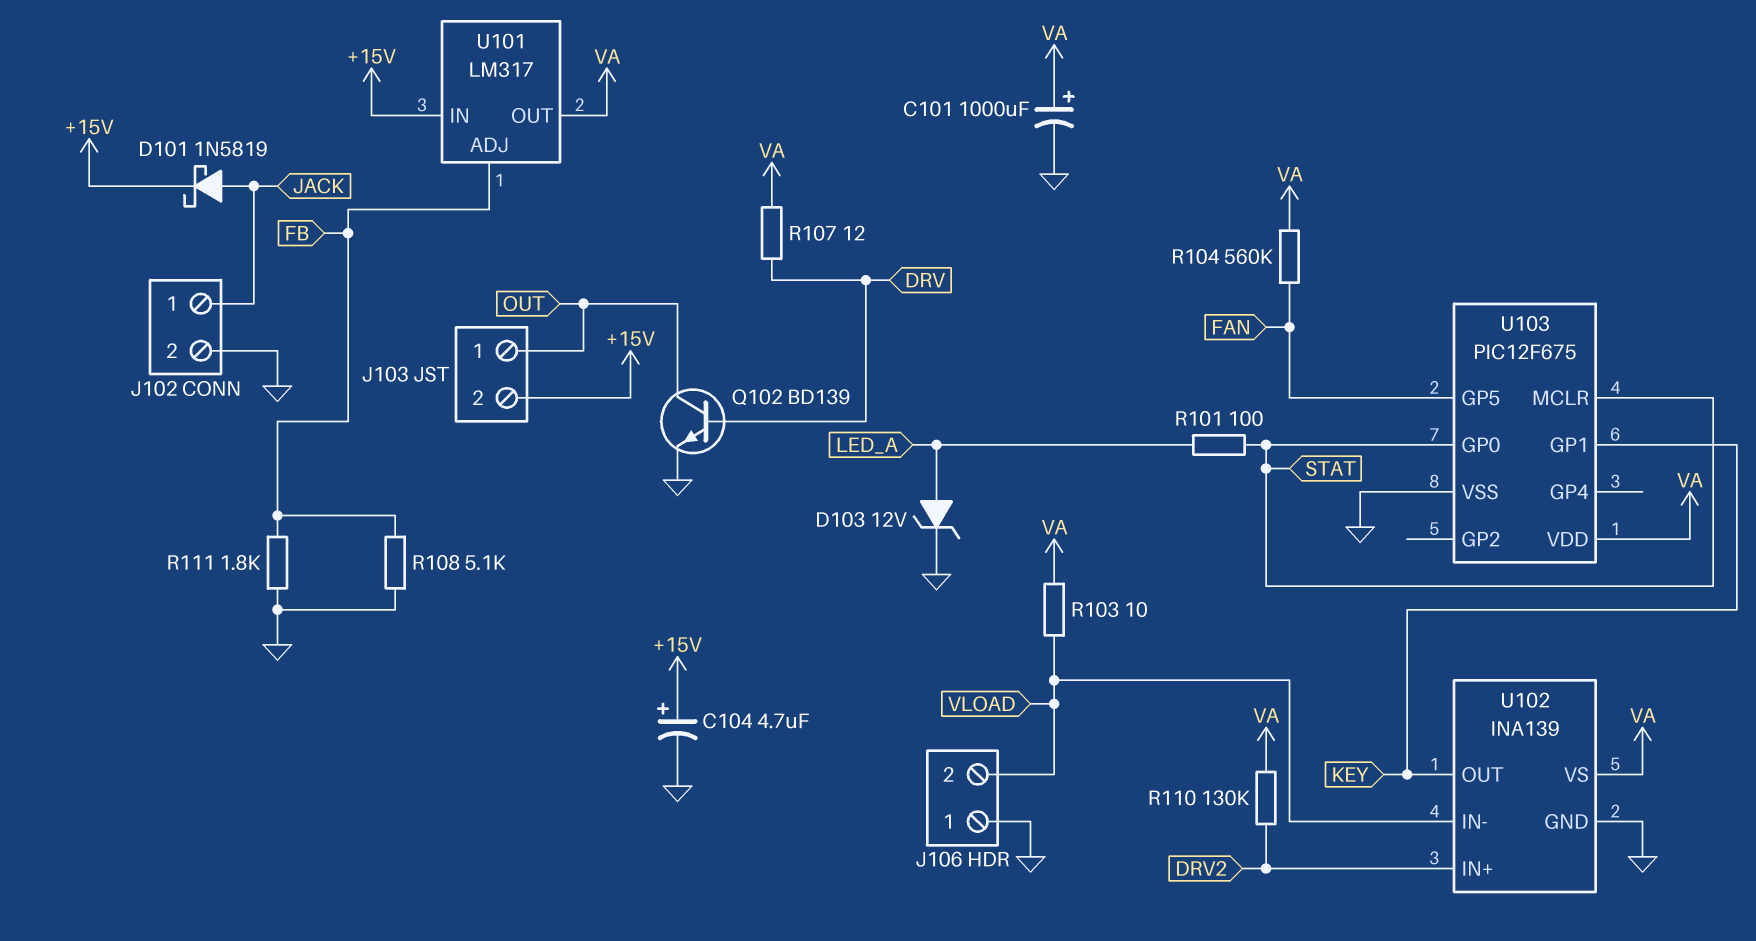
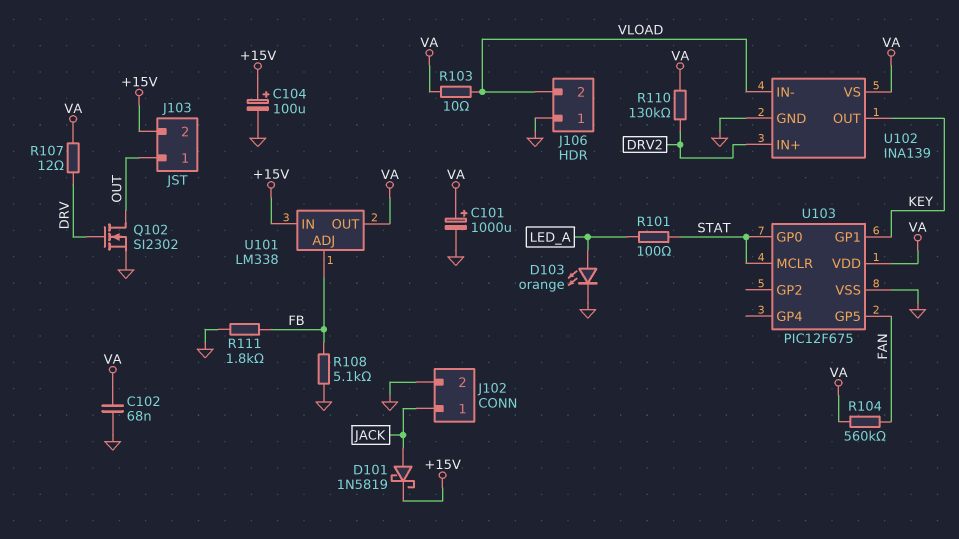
C102: none -> 68nF (GND, VA)
C104: 4.7uF (plus +15V, minus GND) -> 100uF (plus +15V, minus GND)
D103: zener 12V (A LED_A, K GND) -> LED orange (A LED_A, K GND)
Q102: NPN BD139 (B DRV, C OUT, E GND) -> NMOS SI2302 (G DRV, D OUT, S GND)
U101: LM317 -> LM338

